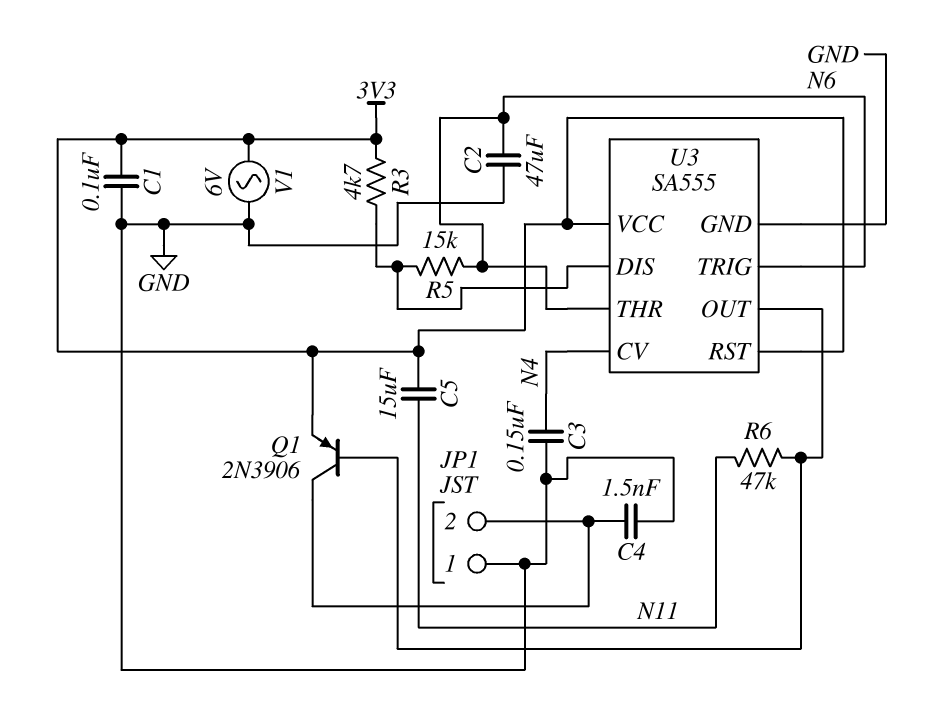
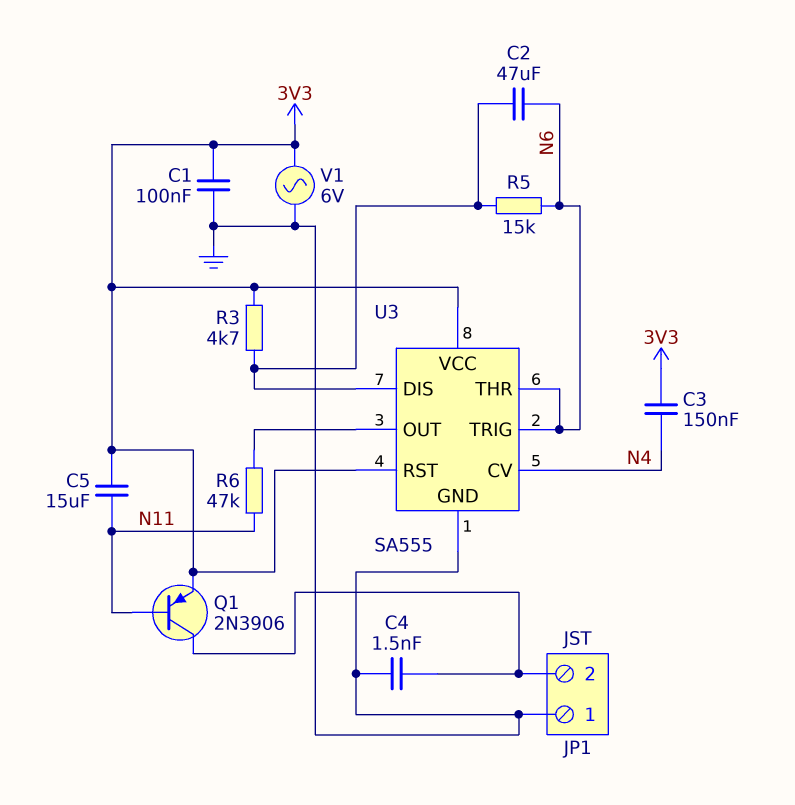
C2: 47uF (GND, N6) -> 47uF (N6, U3/DIS)
C3: 150nF (GND, N4) -> 150nF (3V3, N4)
Q1: PNP 2N3906 (B U3/OUT, C JP1/2, E 3V3) -> PNP 2N3906 (B N11, C JP1/2, E 3V3)

